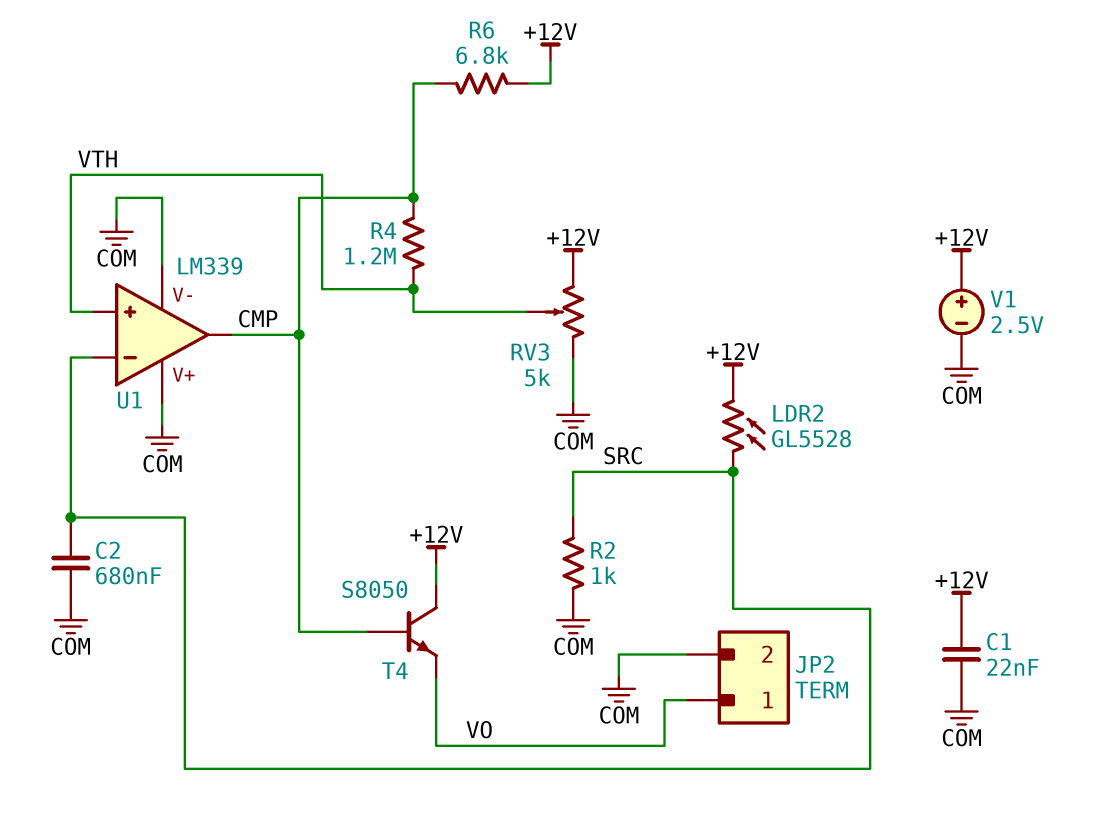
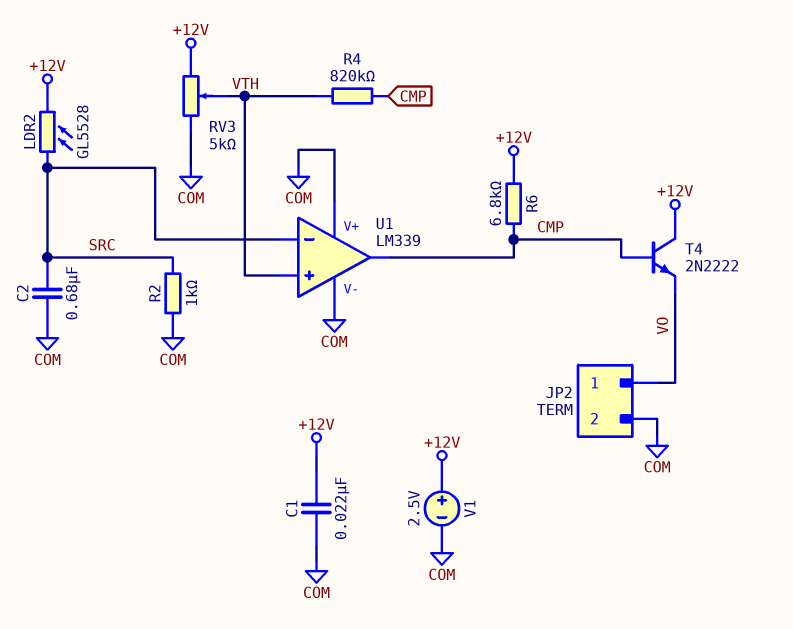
R4: 1.2M (CMP, VTH) -> 820k (CMP, VTH)
T4: NPN S8050 (B CMP, C +12V, E VO) -> NPN 2N2222 (B CMP, C +12V, E VO)

